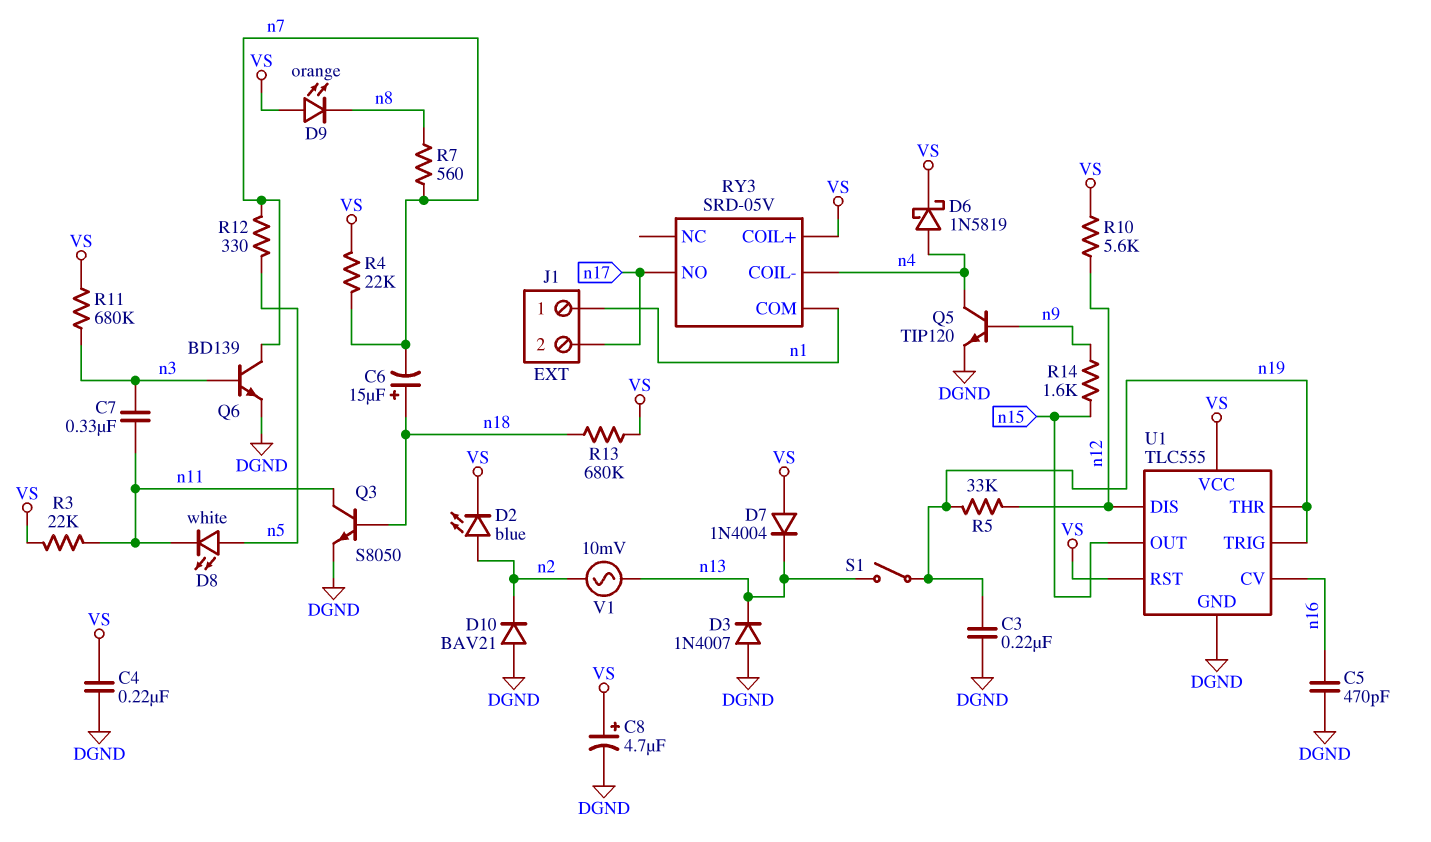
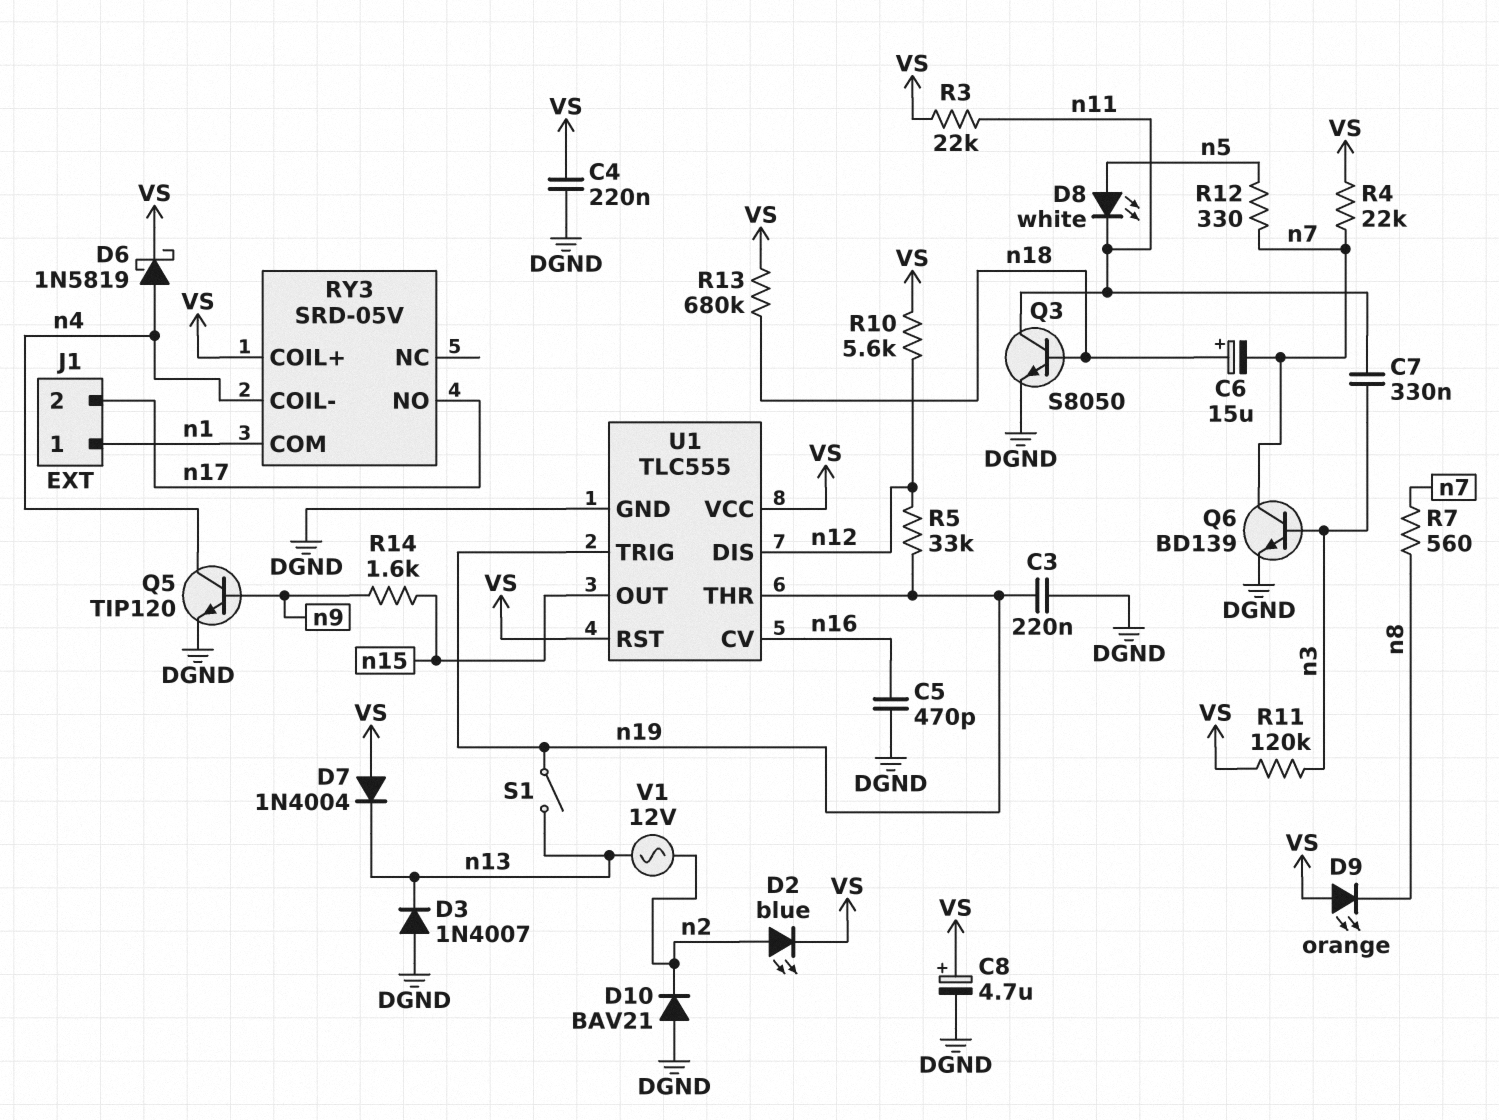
R11: 680k (VS, n3) -> 120k (VS, n3)
V1: AC 10mV (n2, n13) -> AC 12V (n2, n13)

